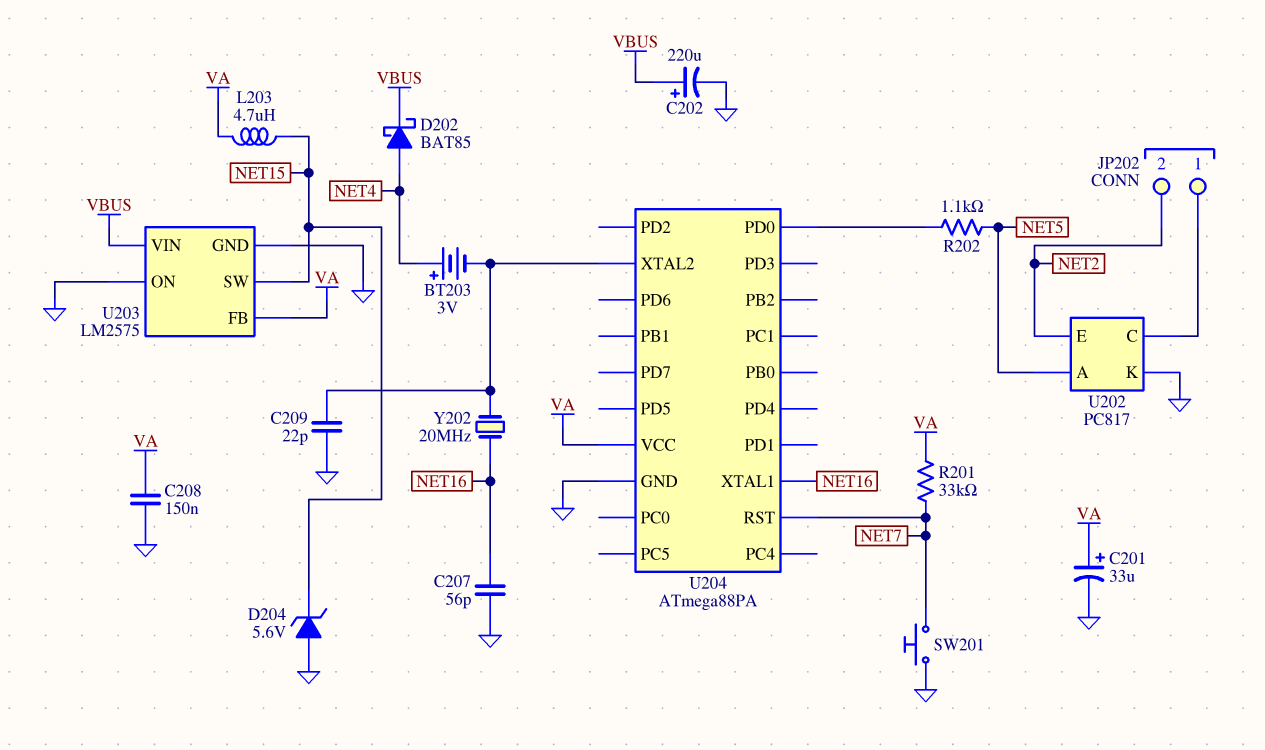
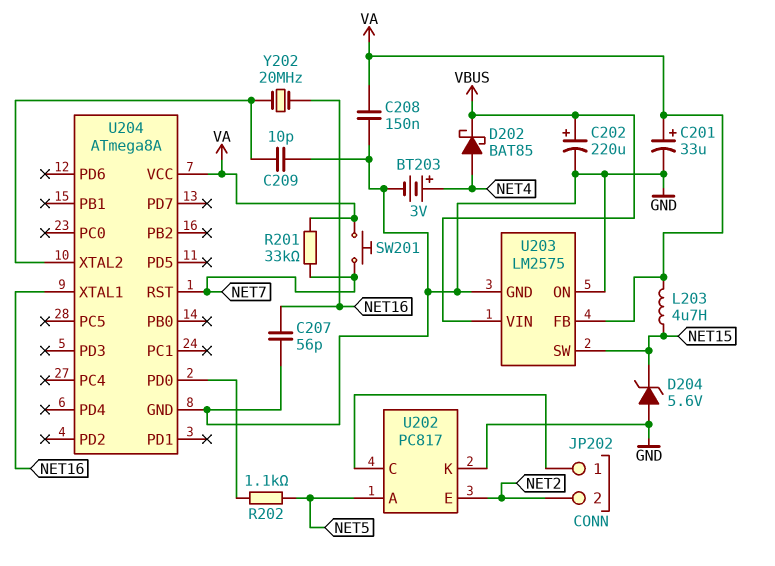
BT203: 3V (plus NET4, minus U204/XTAL2) -> 3V (plus NET4, minus GND)
C209: 22pF (GND, U204/XTAL2) -> 10pF (GND, U204/XTAL2)
SW201: button (GND, NET7) -> button (NET7, VA)
U204: ATmega88PA -> ATmega8A

